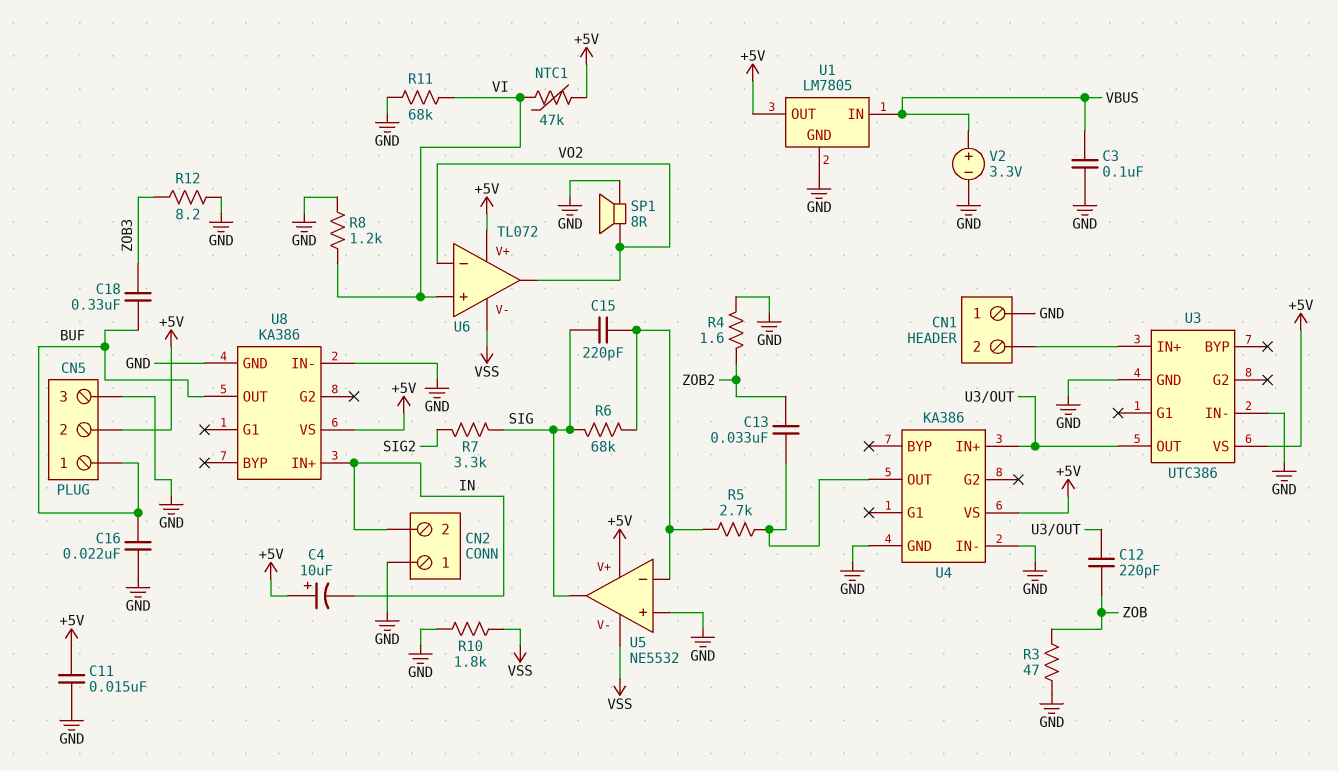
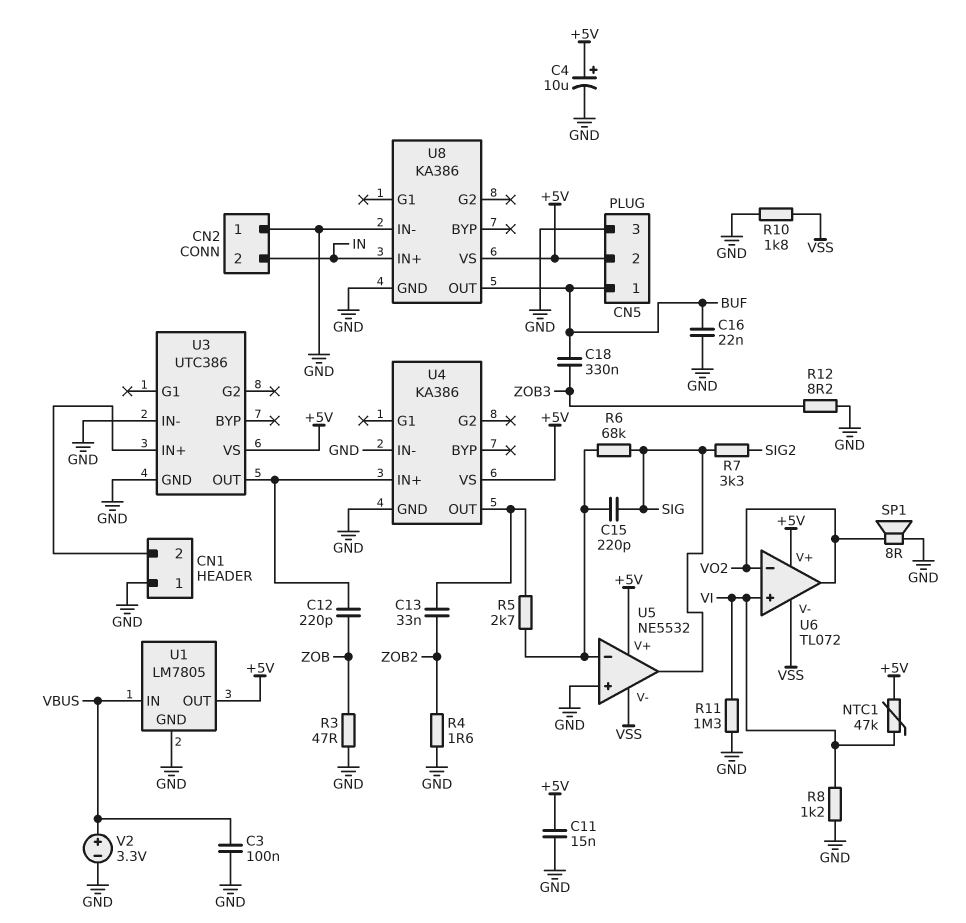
C4: 10uF (plus +5V, minus IN) -> 10uF (plus +5V, minus GND)
R11: 68k (GND, VI) -> 1.3M (GND, VI)

